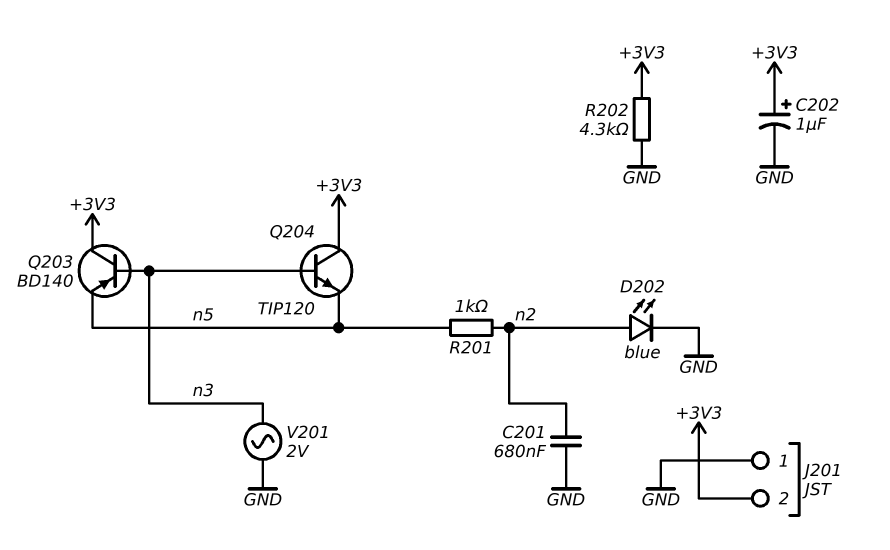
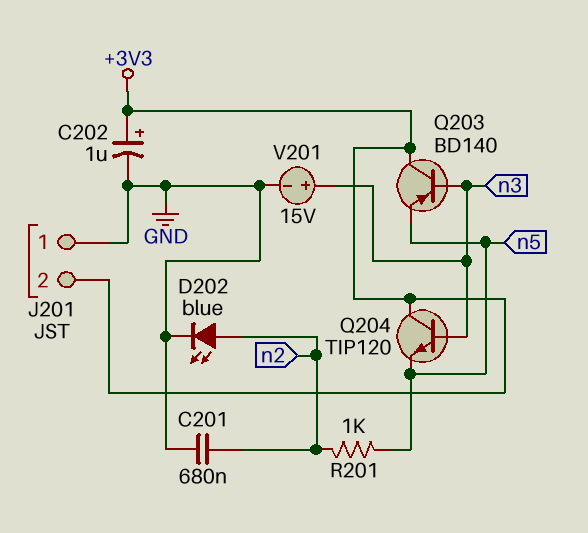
R202: 4.3k (+3V3, GND) -> none
V201: AC 2V (GND, n3) -> 15V (plus n3, minus GND)

